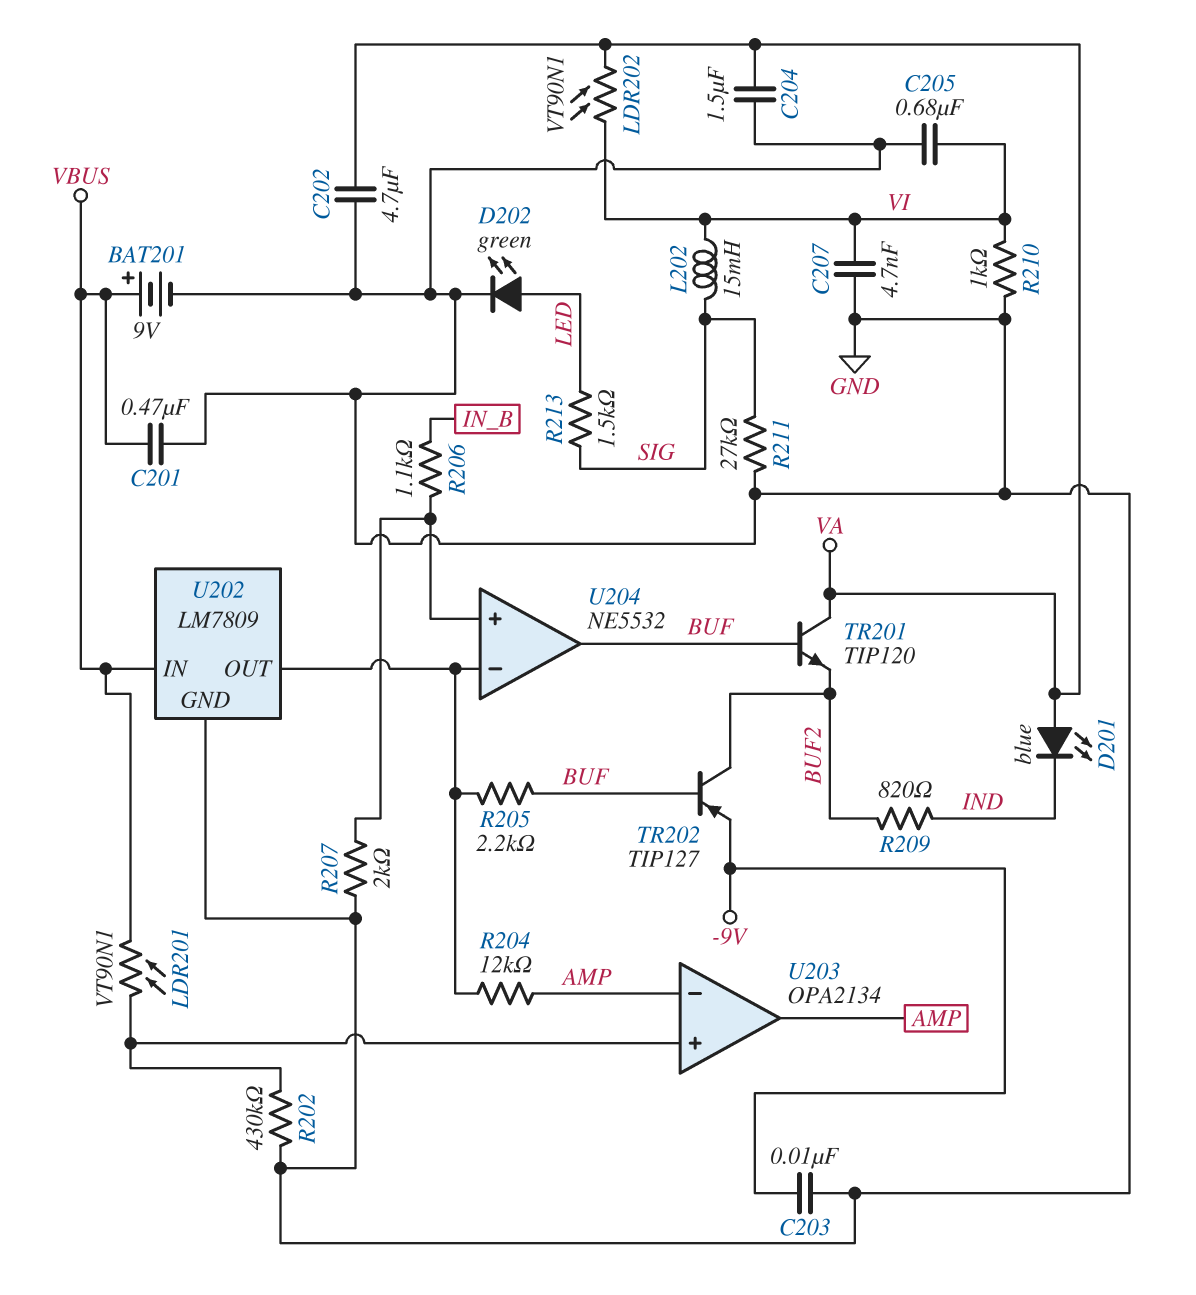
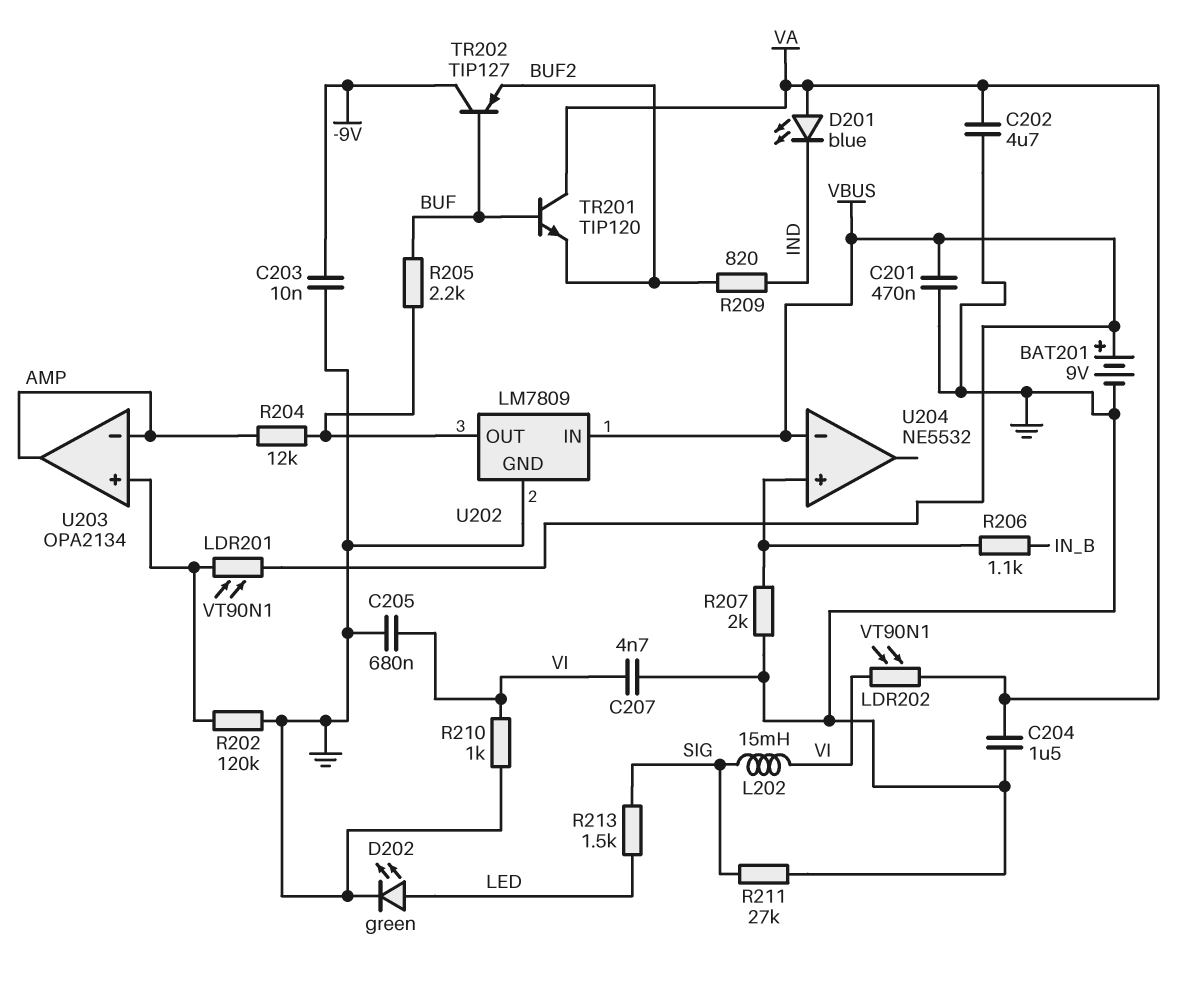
R202: 430k (GND, U203/in+) -> 120k (GND, U203/in+)
TR202: PNP TIP127 (B BUF, C BUF2, E -9V) -> PNP TIP127 (B BUF, C -9V, E BUF2)
U204 pin in-: U202/OUT -> VBUS
U204 pin out: BUF -> none

